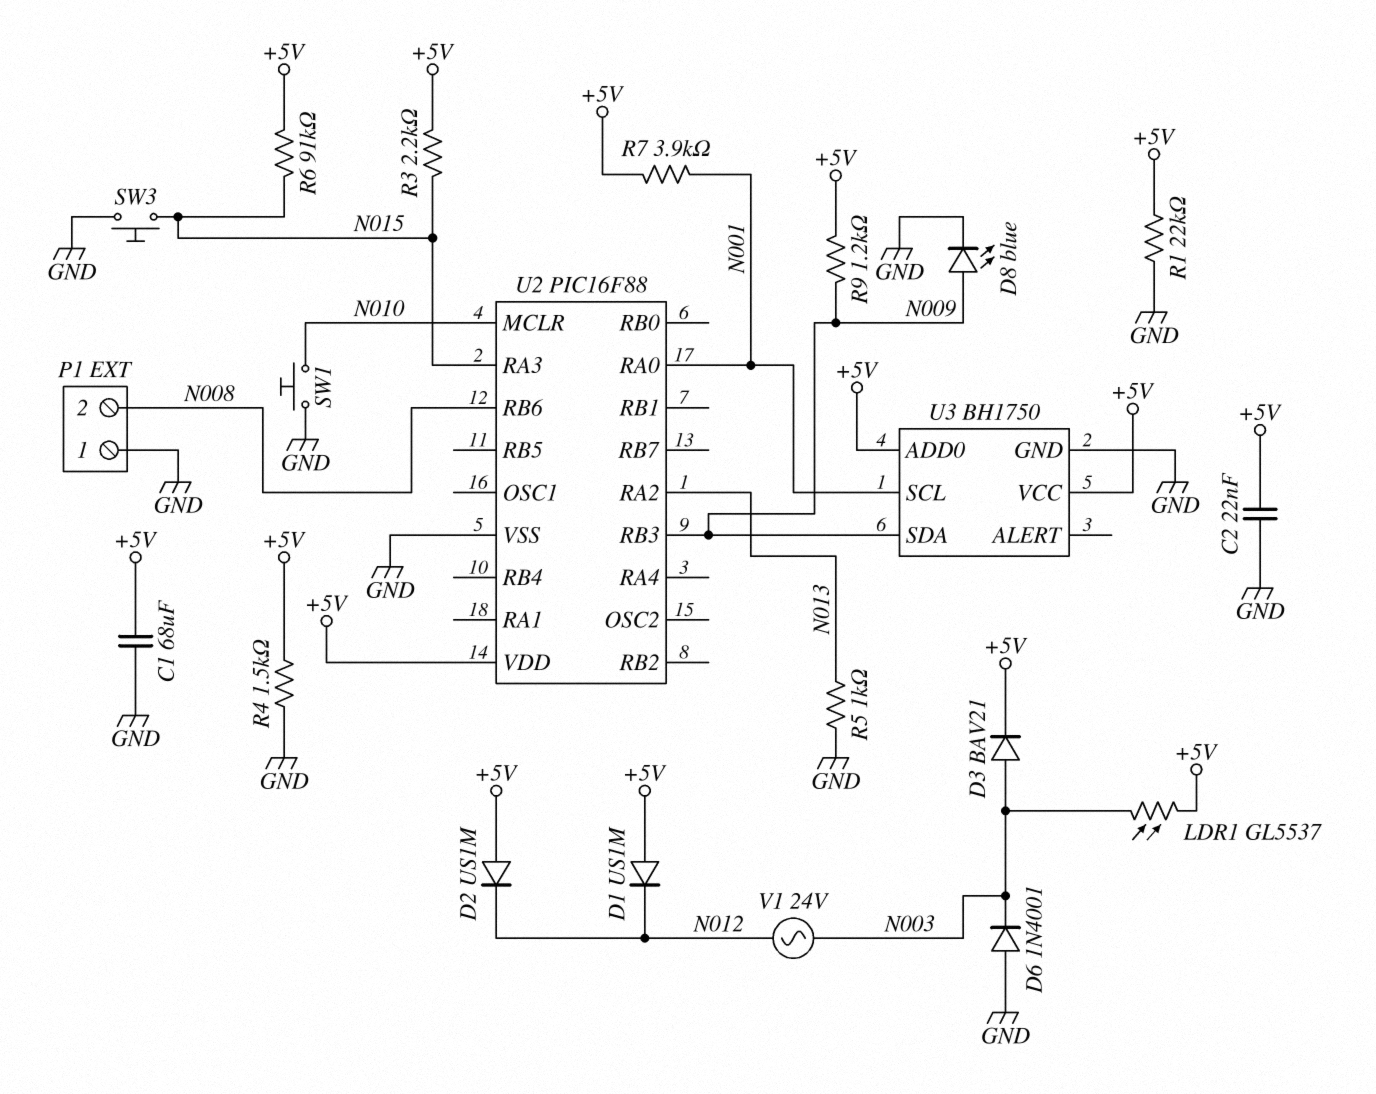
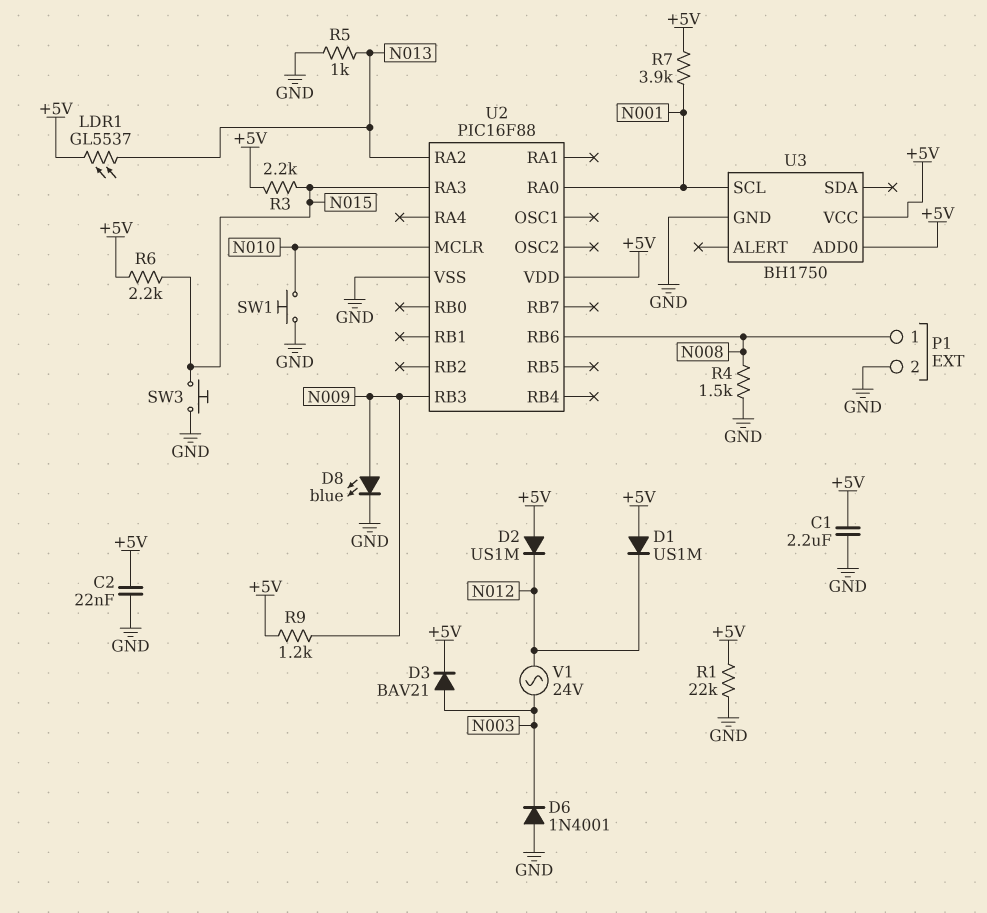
C1: 68uF (+5V, GND) -> 2.2uF (+5V, GND)
LDR1: GL5537 (+5V, N003) -> GL5537 (+5V, N013)
P1 pin 1: GND -> N008
P1 pin 2: N008 -> GND
R4: 1.5k (+5V, GND) -> 1.5k (GND, N008)
R6: 91k (+5V, N015) -> 2.2k (+5V, N015)
U3 pin SDA: N009 -> none

